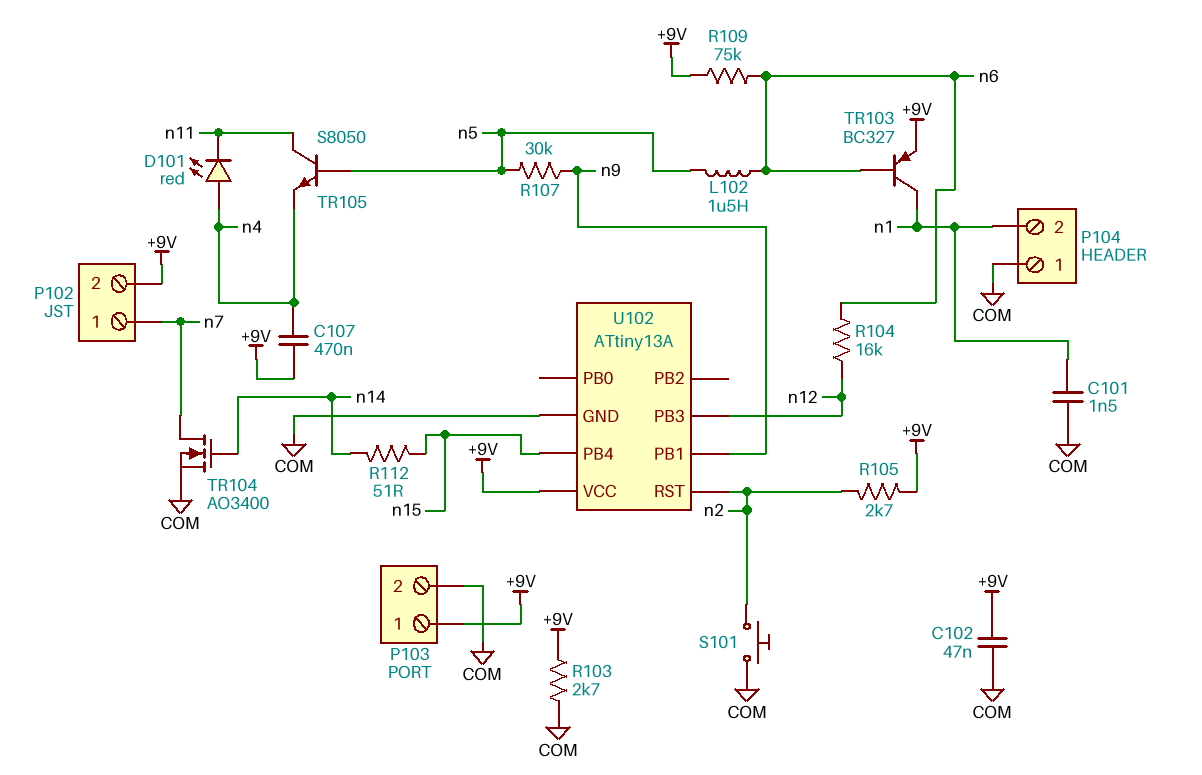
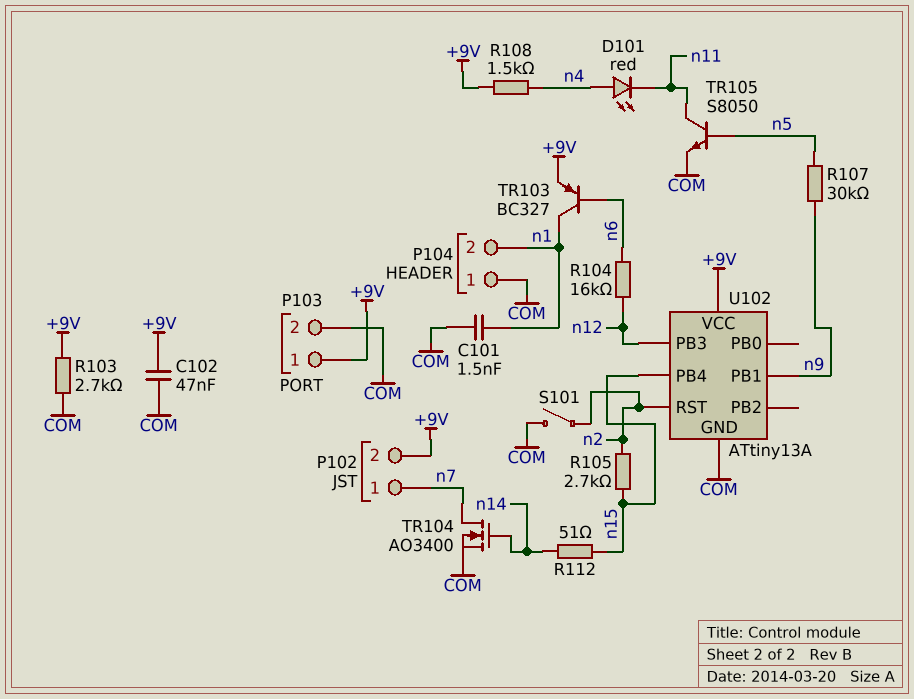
C107: 470nF (+9V, n4) -> none
L102: 1.5uH (n5, n6) -> none
R105: 2.7k (+9V, n2) -> 2.7k (n2, n15)
R108: none -> 1.5k (+9V, n4)
R109: 75k (+9V, n6) -> none
S101: button (COM, n2) -> switch (COM, n2)
TR105: NPN S8050 (B n5, C n11, E n4) -> NPN S8050 (B n5, C n11, E COM)

